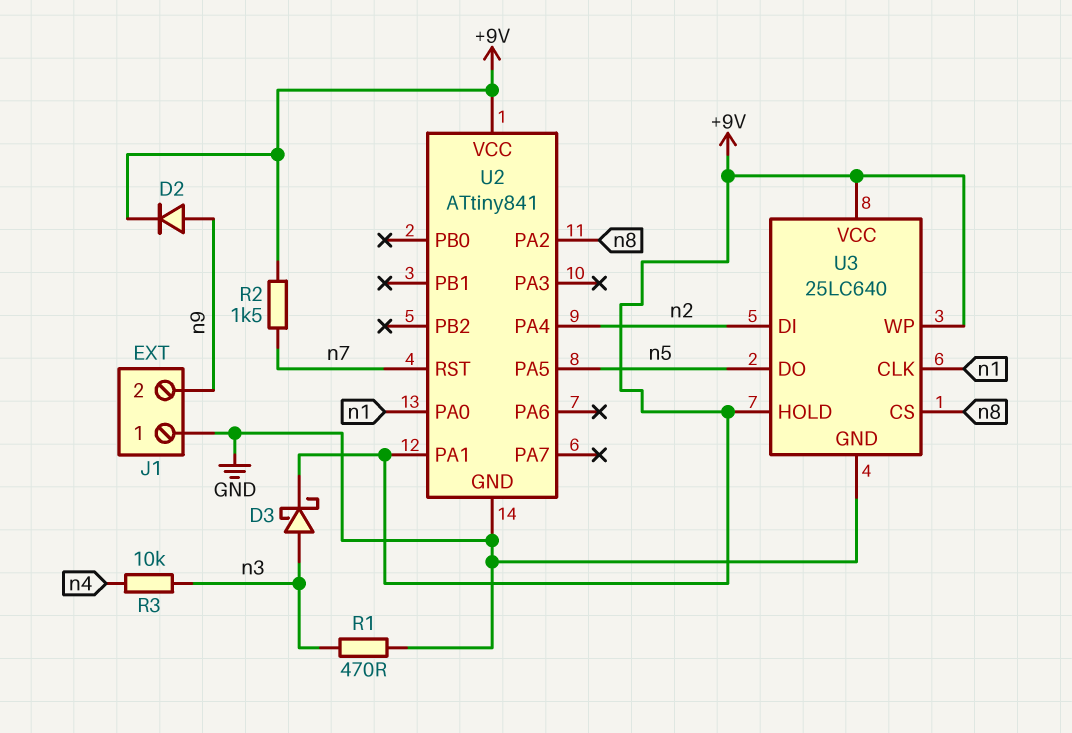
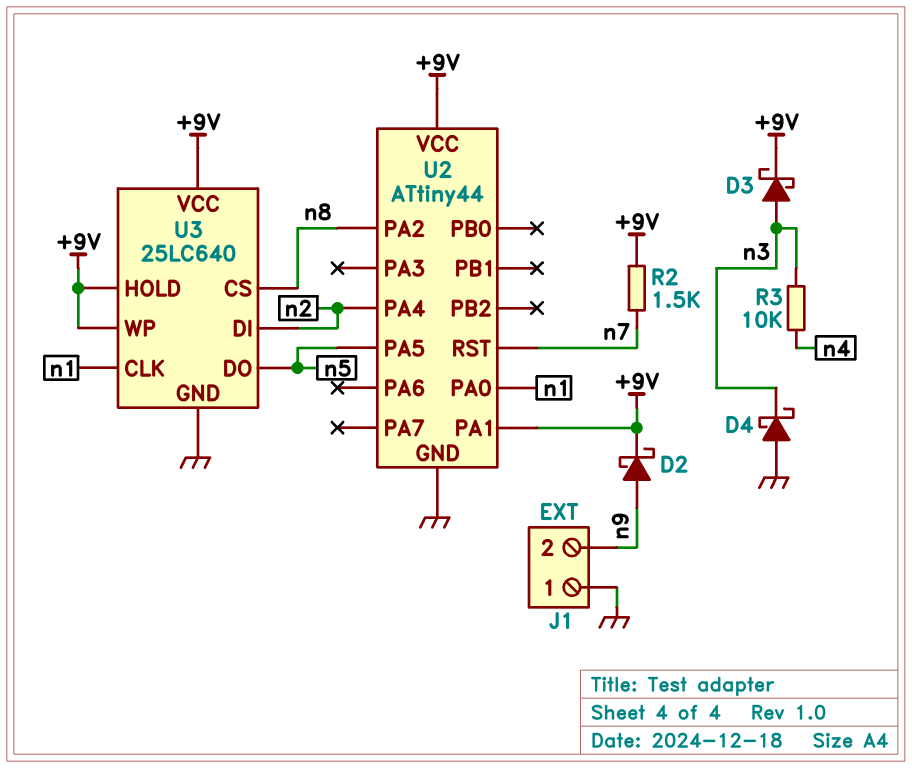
D2: diode (A n9, K +9V) -> schottky (A n9, K +9V)
D4: none -> schottky (A GND, K n3)
R1: 470 (GND, n3) -> none
U2: ATtiny841 -> ATtiny44

